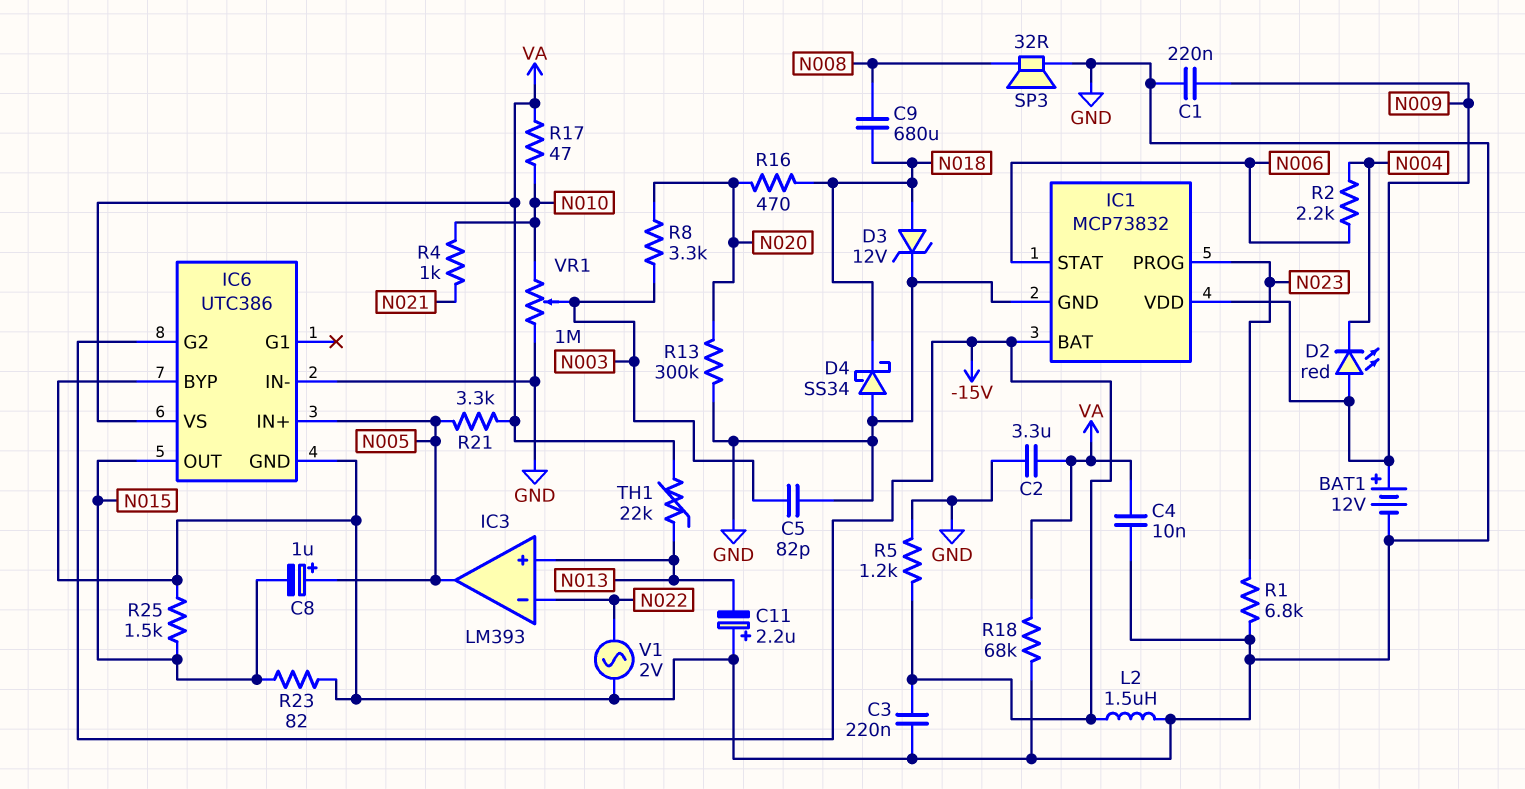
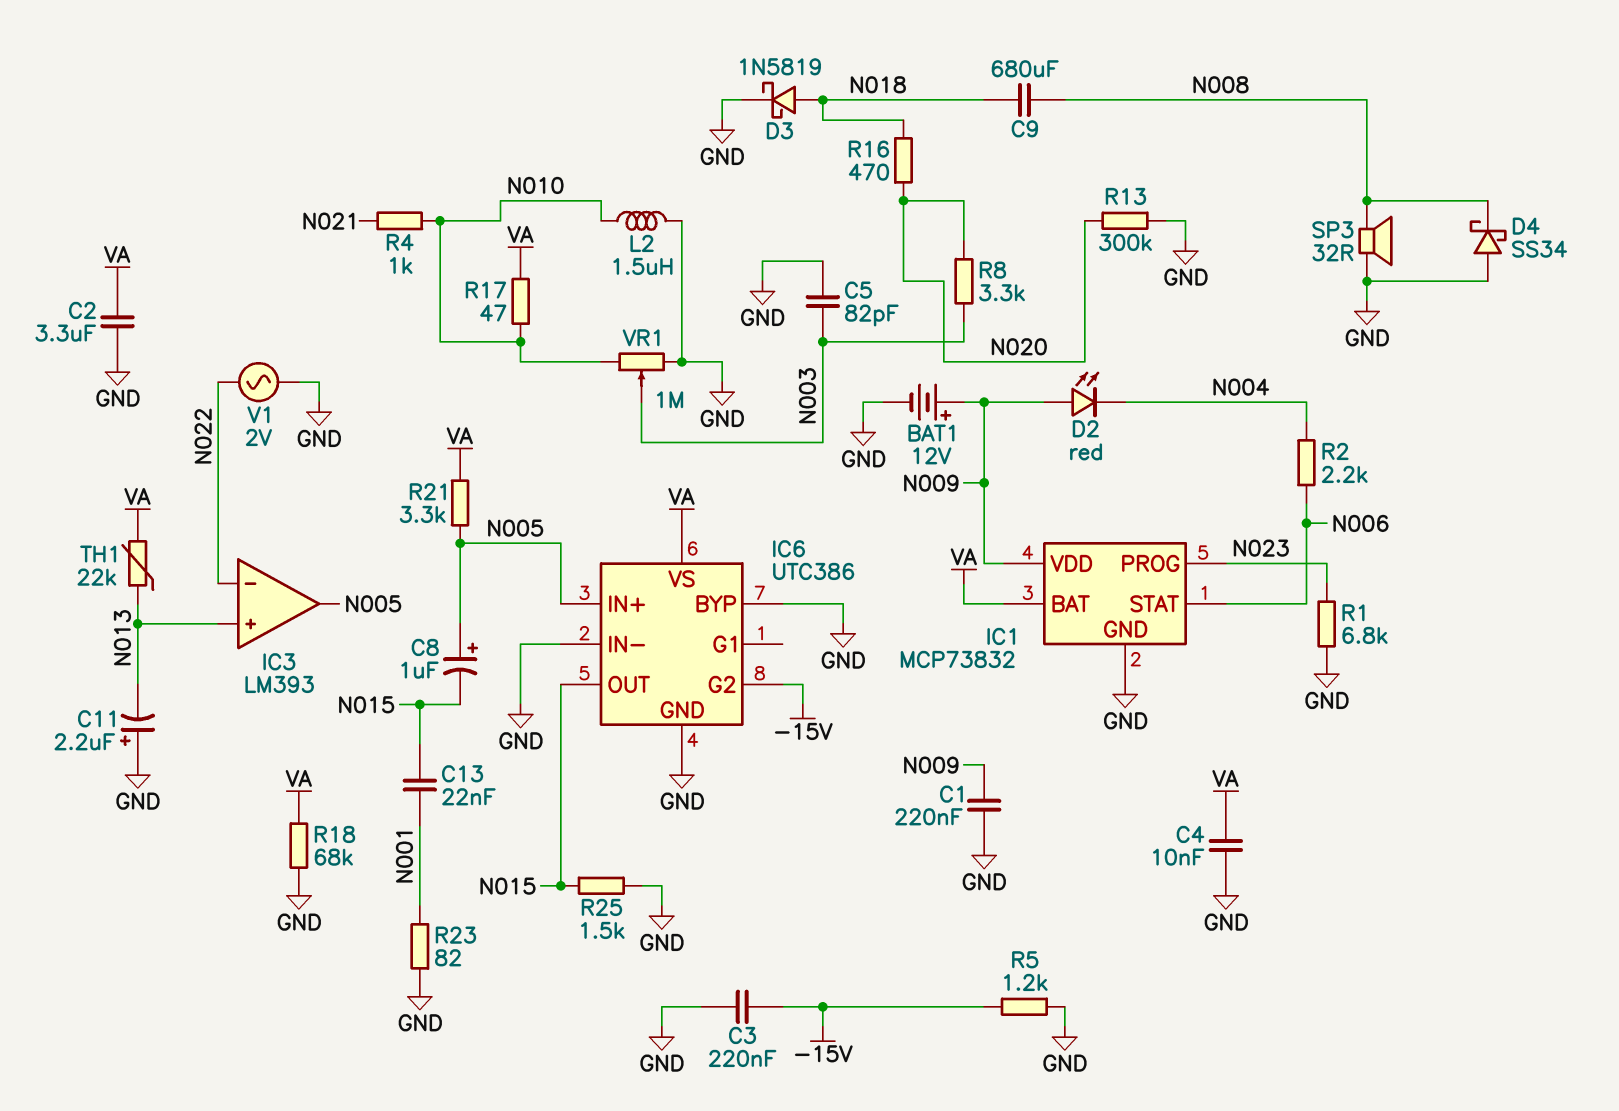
C13: none -> 22nF (N001, N015)
D3: zener 12V (A N018, K GND) -> schottky 1N5819 (A N018, K GND)
D4: schottky SS34 (A GND, K N018) -> schottky SS34 (A GND, K N008)
IC1 pin BAT: -15V -> VA
L2: 1.5uH (-15V, GND) -> 1.5uH (GND, N010)
R23: 82 (GND, N015) -> 82 (GND, N001)

